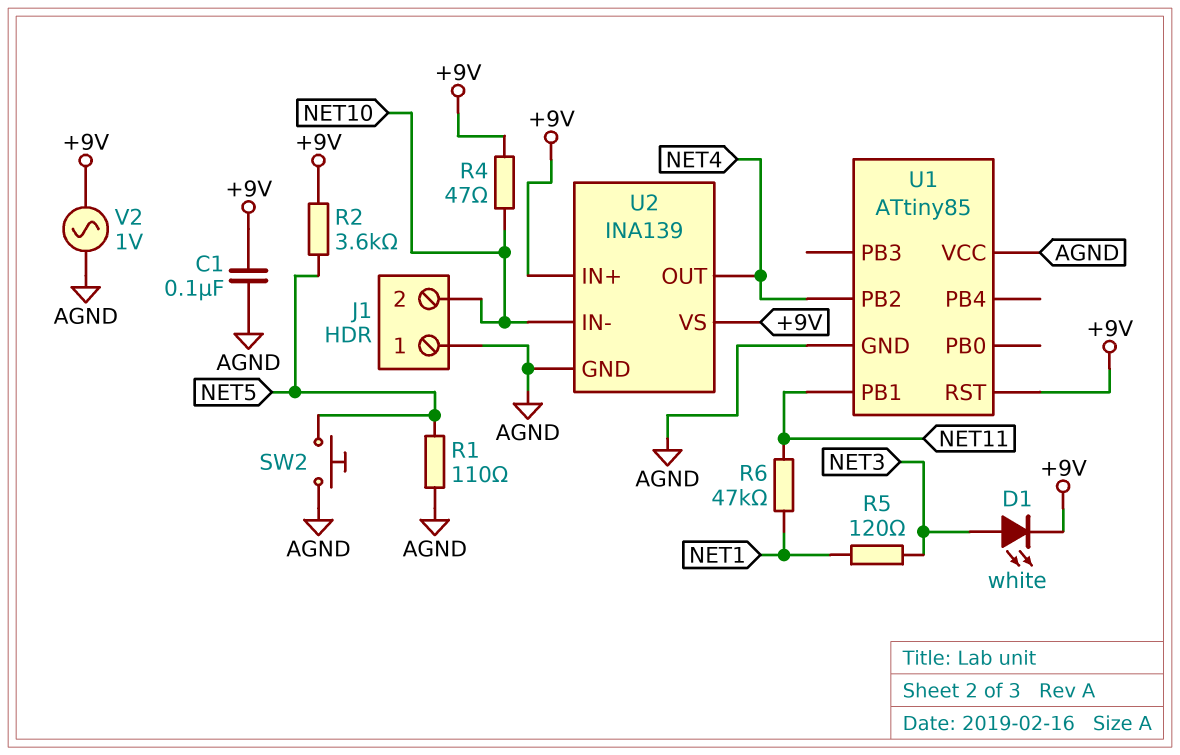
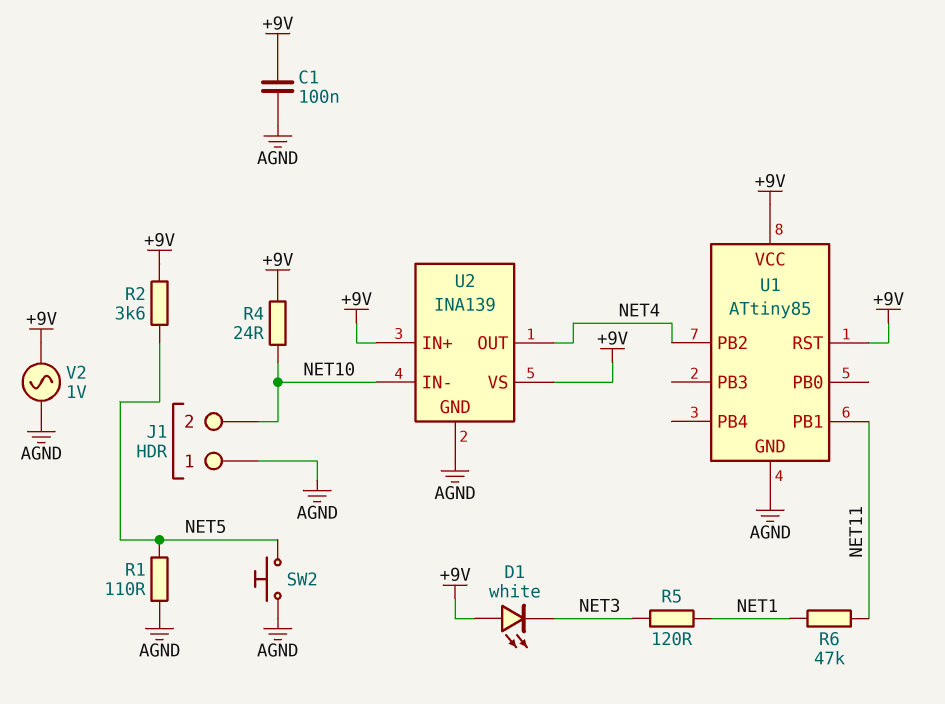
D1: LED white (A NET3, K +9V) -> LED white (A +9V, K NET3)
R4: 47 (+9V, NET10) -> 24 (+9V, NET10)
U1 pin VCC: AGND -> +9V

